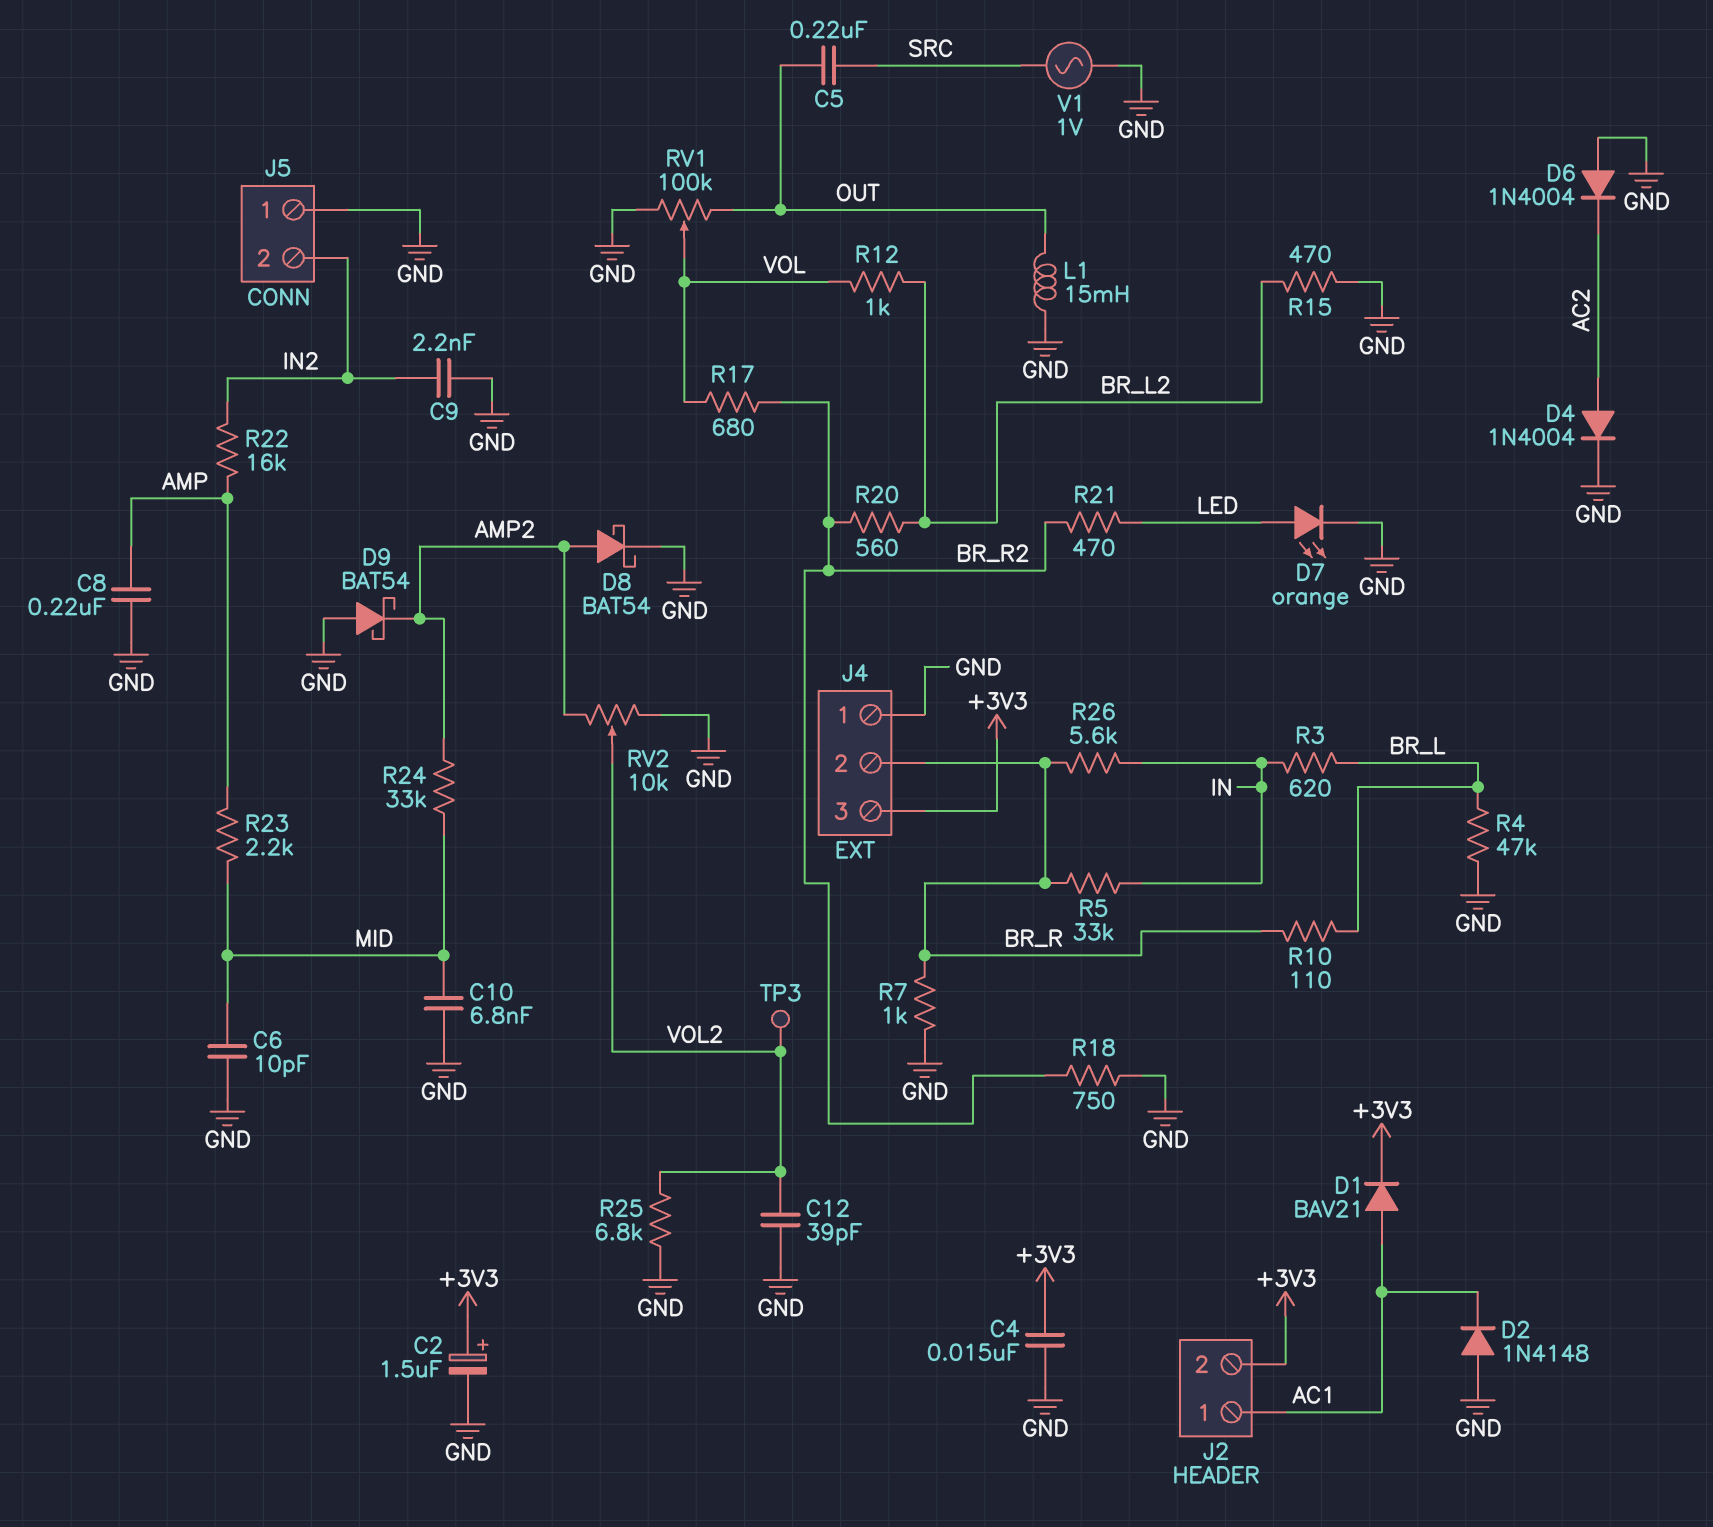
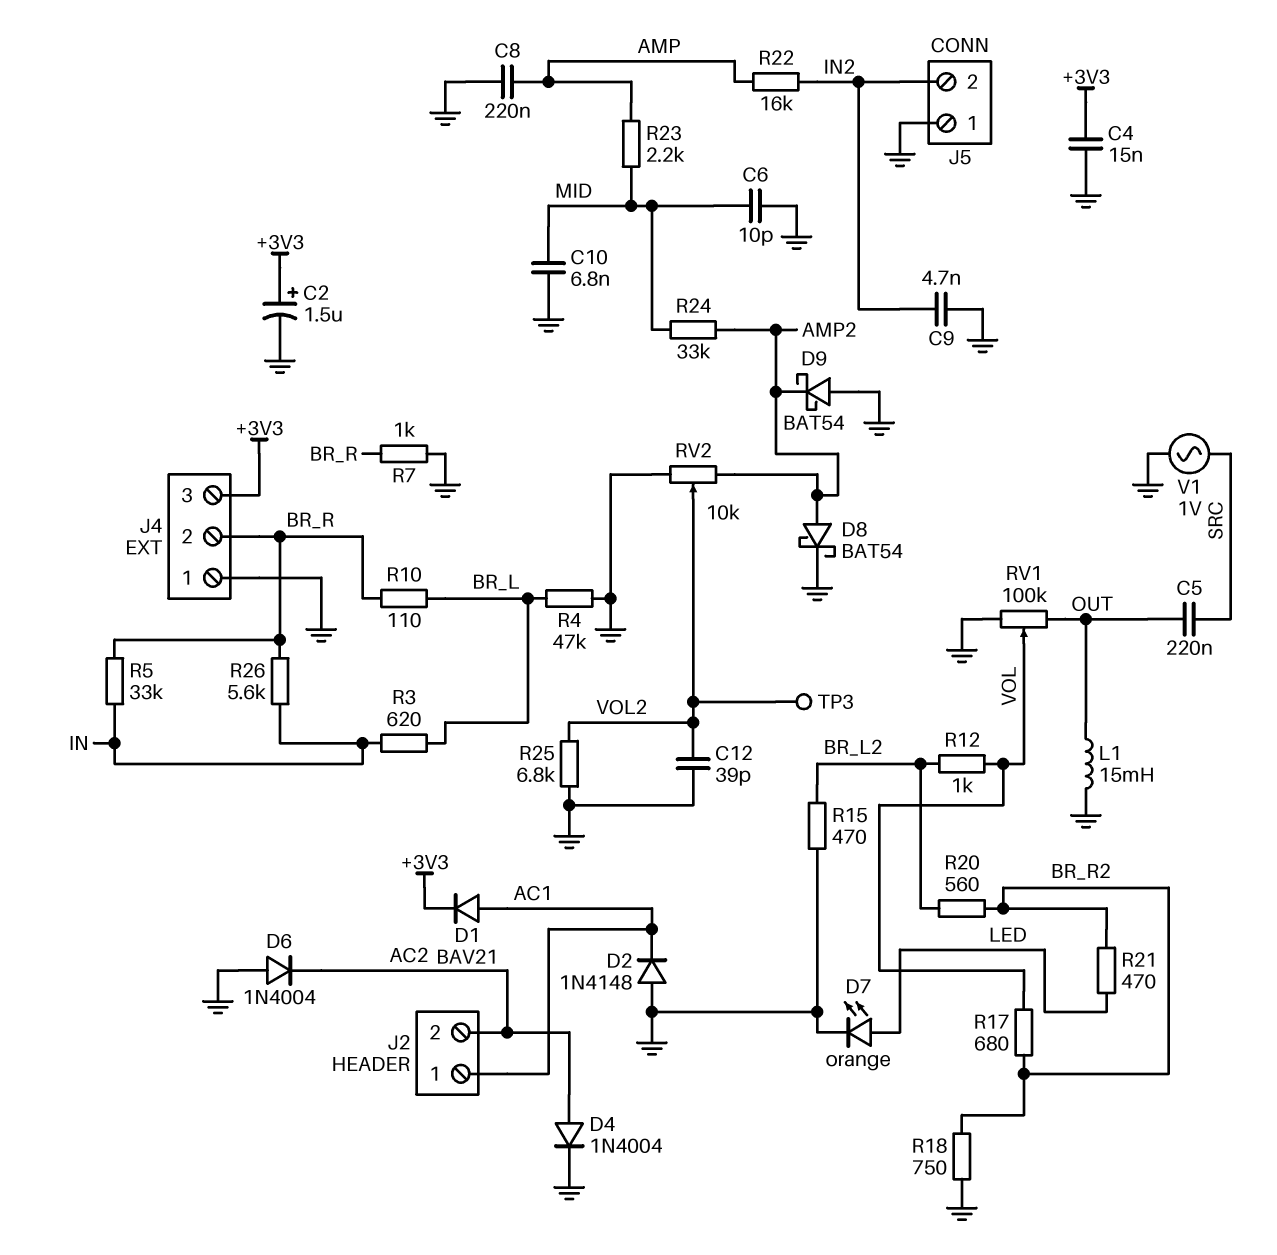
C9: 2.2nF (GND, IN2) -> 4.7nF (GND, IN2)
J2 pin 2: +3V3 -> AC2

